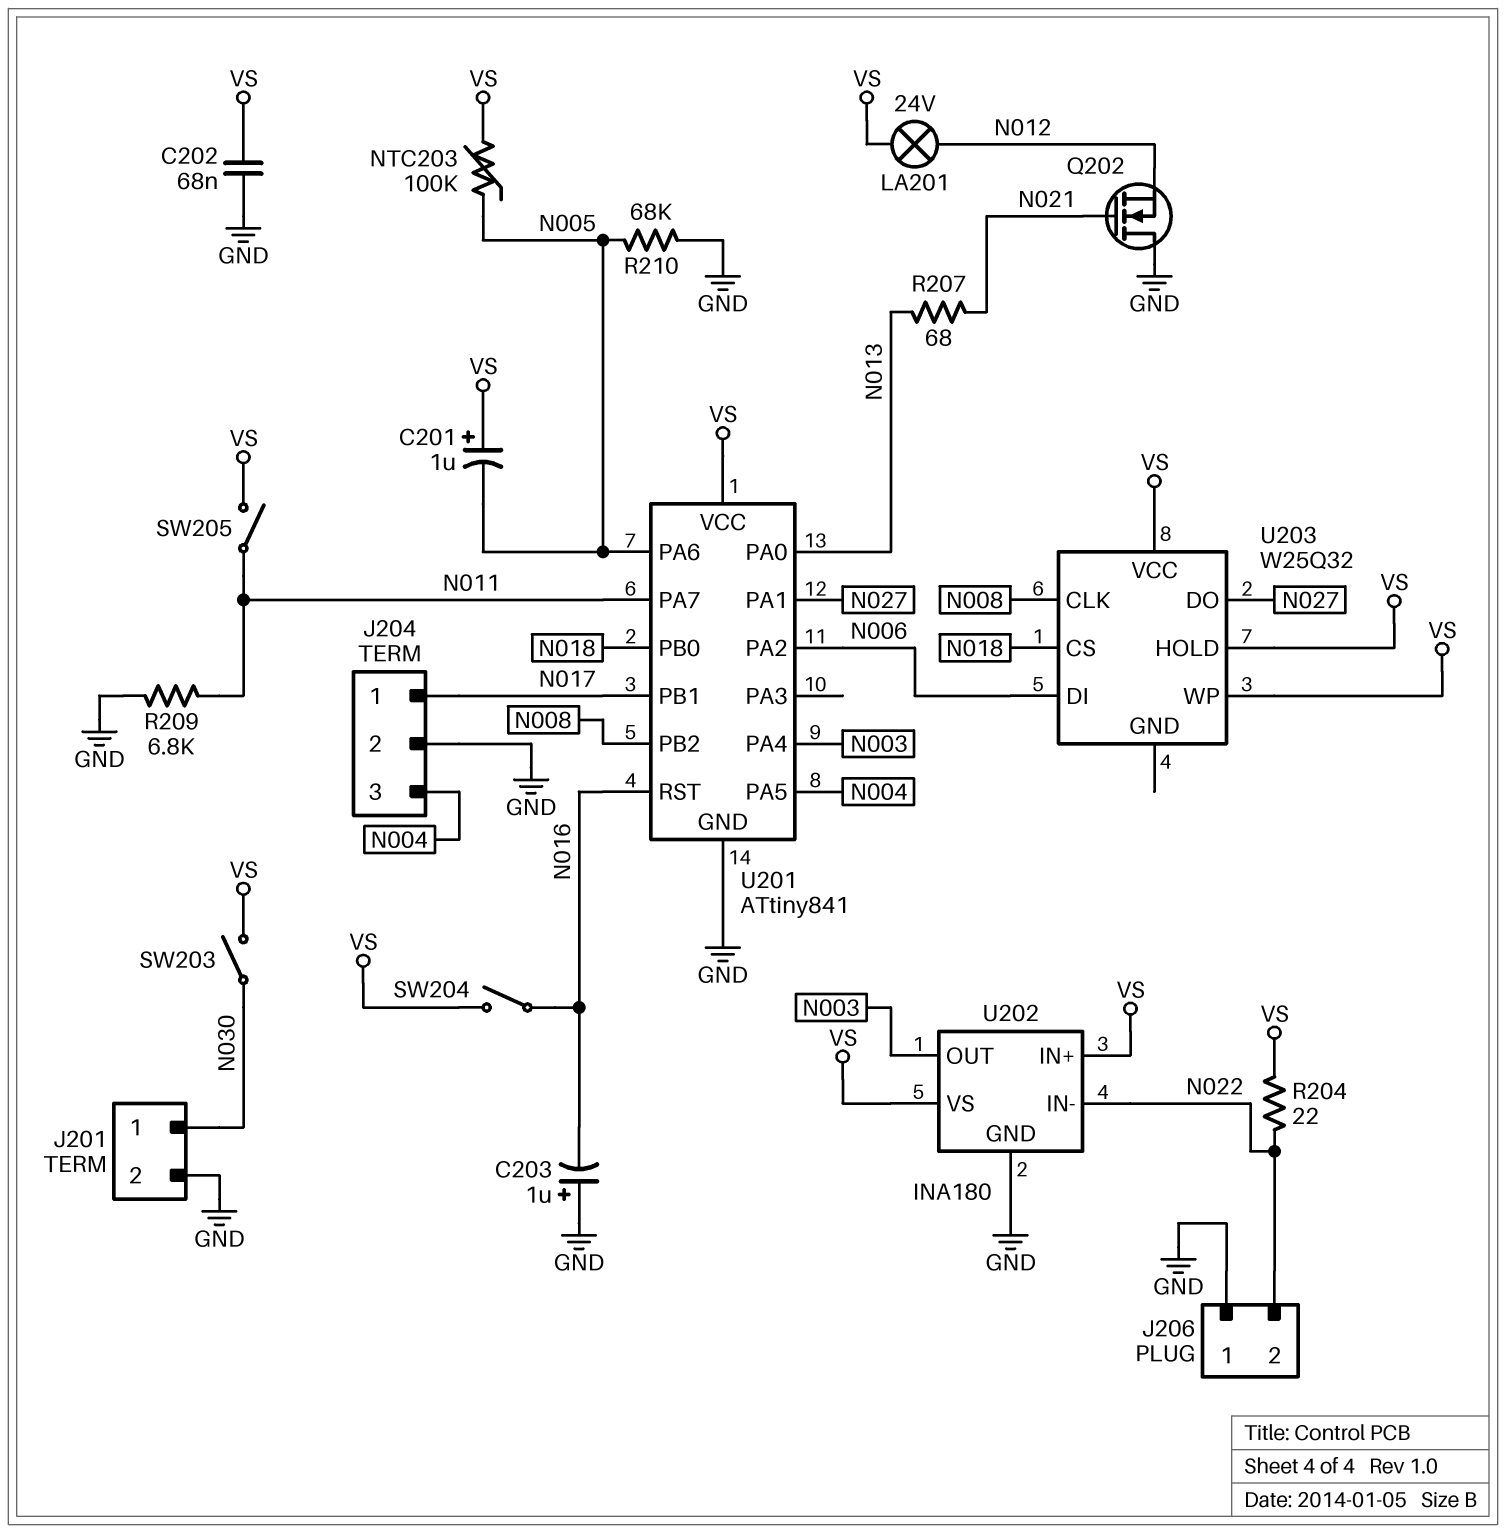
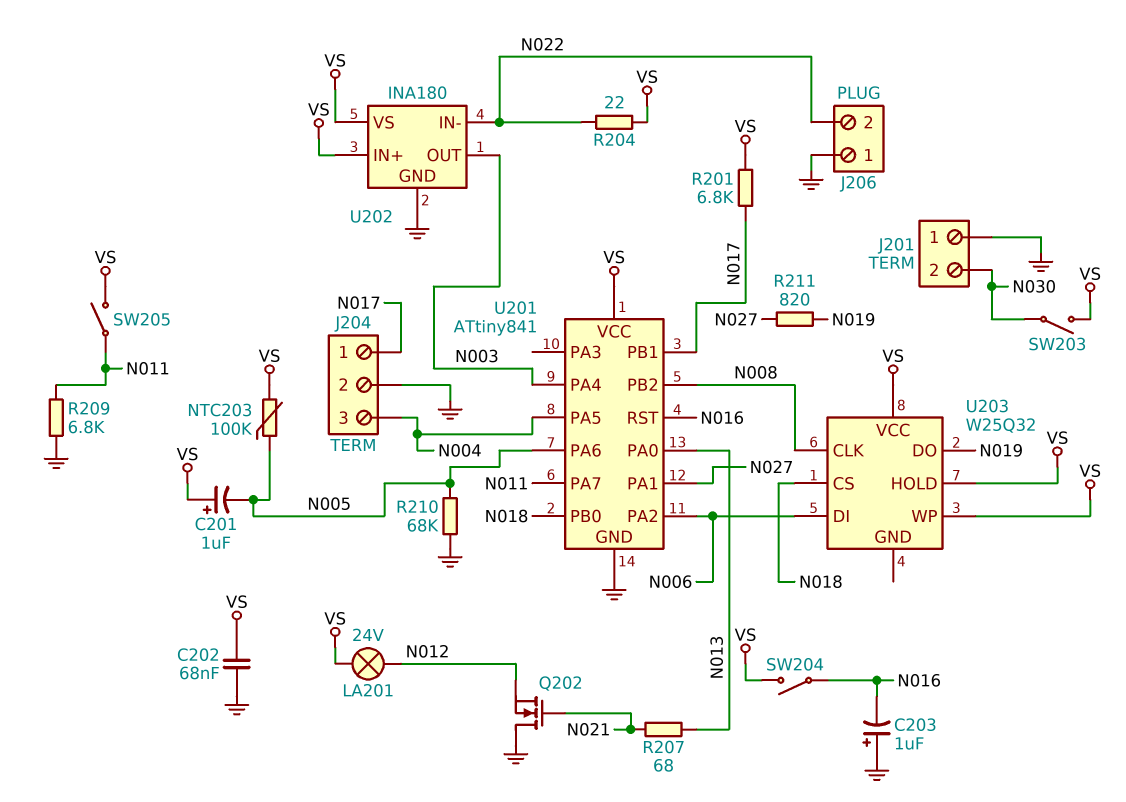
J201 pin 1: N030 -> GND
J201 pin 2: GND -> N030
R201: none -> 6.8k (N017, VS)
R211: none -> 820 (N019, N027)
U203 pin DO: N027 -> N019

